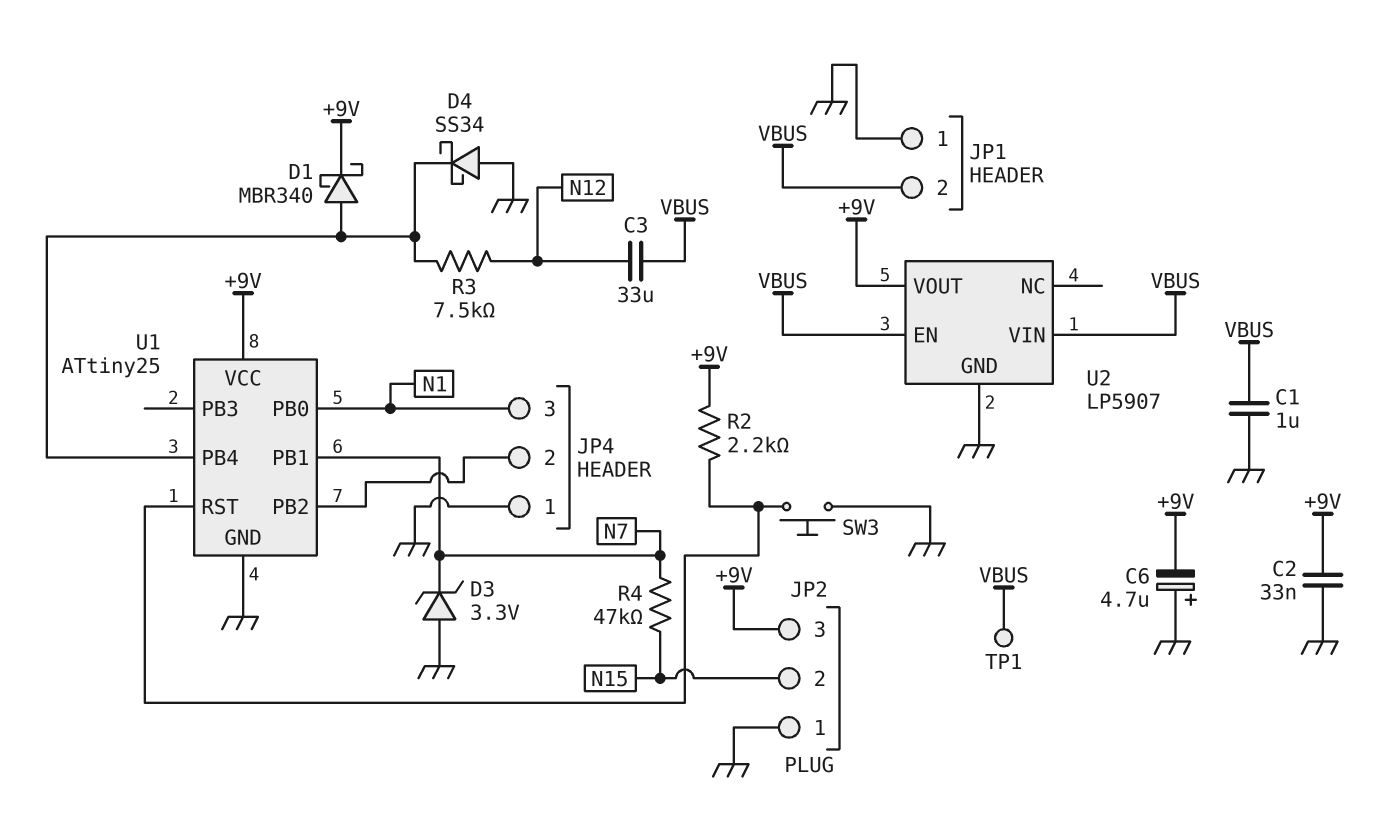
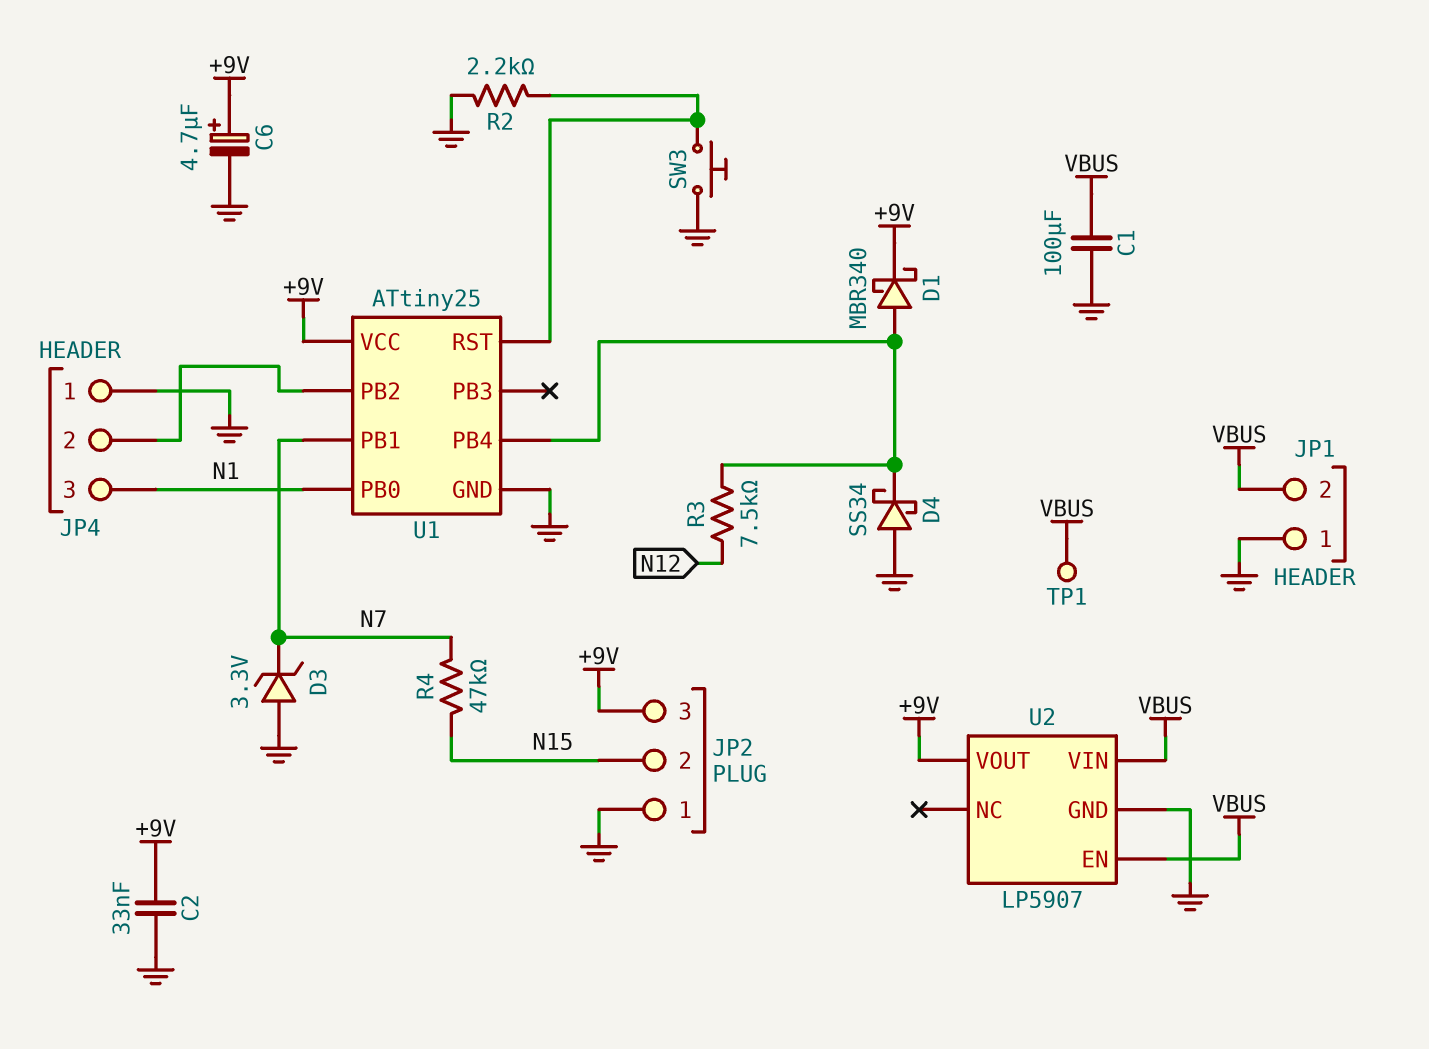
C1: 1uF (GND, VBUS) -> 100uF (GND, VBUS)
C3: 33uF (N12, VBUS) -> none
C6: 4.7uF (plus GND, minus +9V) -> 4.7uF (plus +9V, minus GND)
R2: 2.2k (+9V, U1/RST) -> 2.2k (GND, U1/RST)

